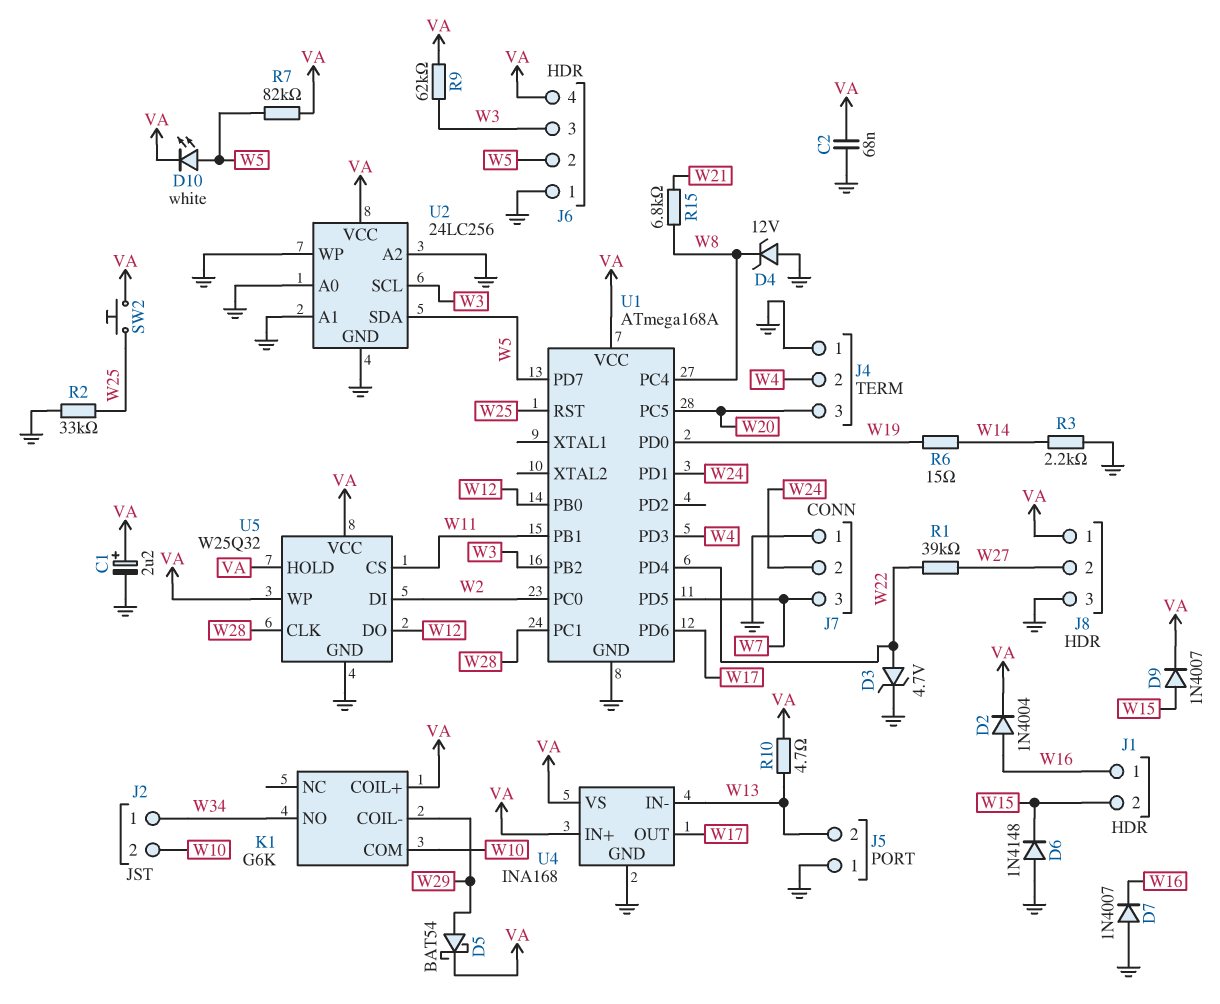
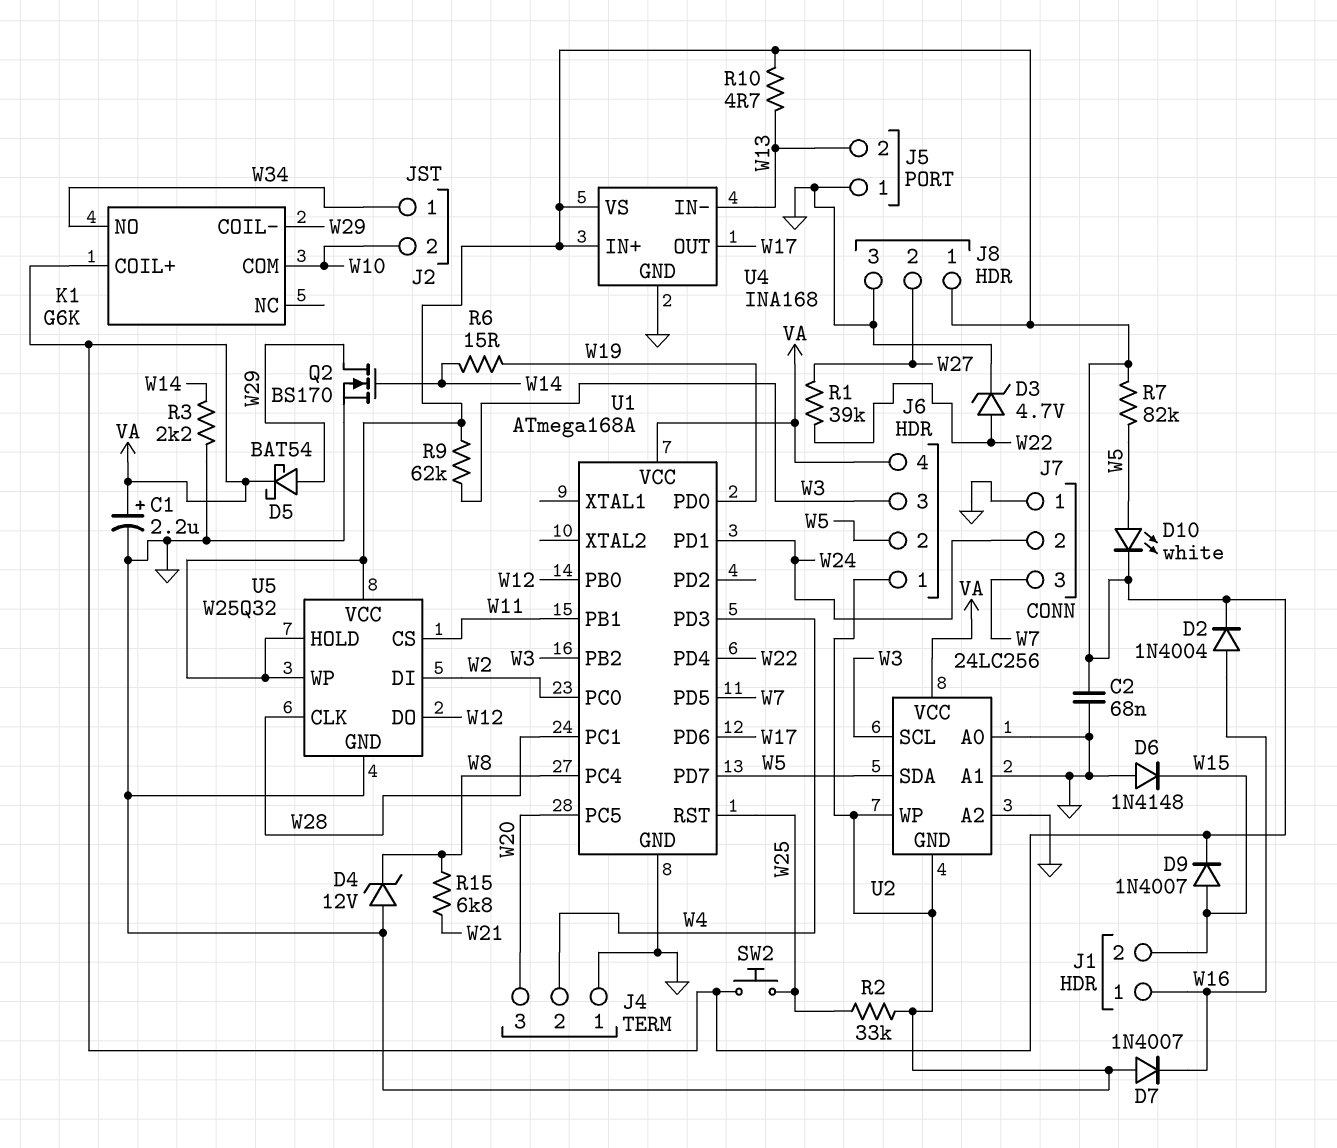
Q2: none -> NMOS BS170 (G W14, D W29, S GND)

